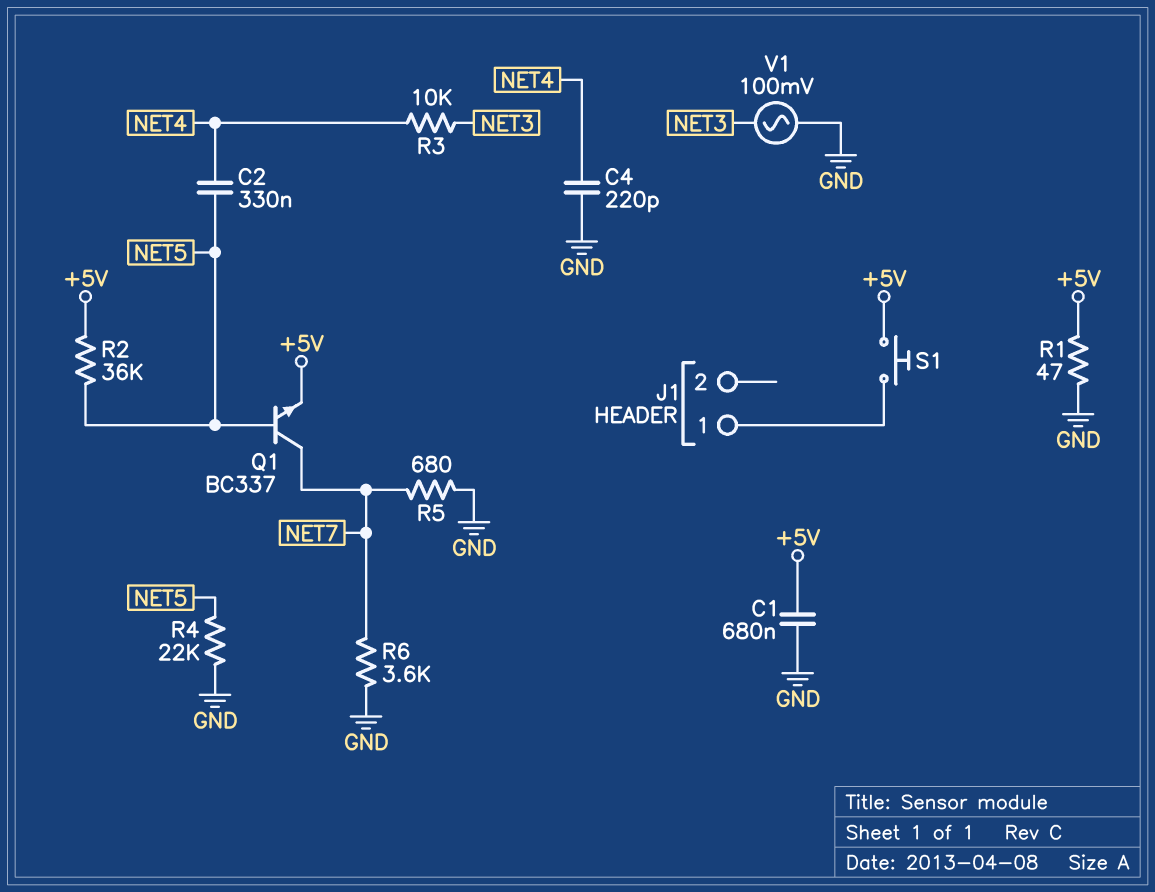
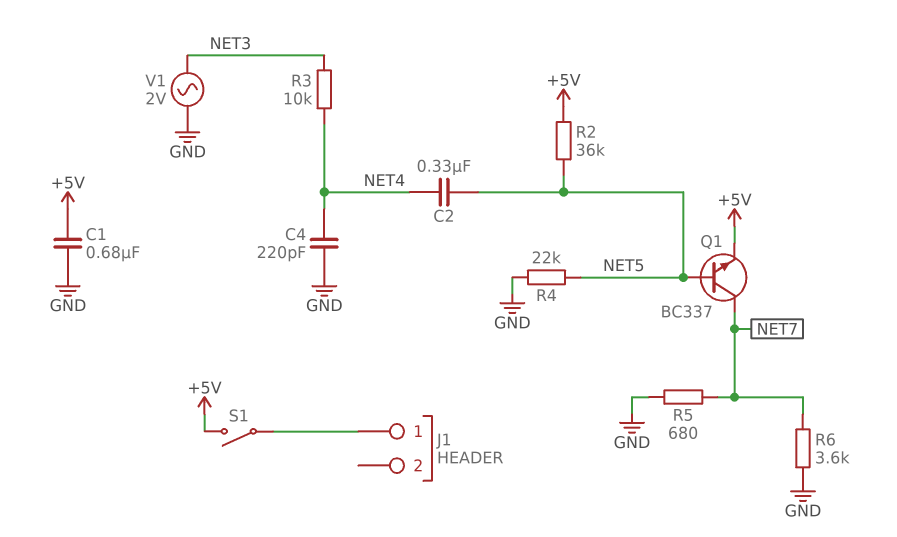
R1: 47 (+5V, GND) -> none
S1: button (+5V, J1/1) -> switch (+5V, J1/1)
V1: AC 100mV (GND, NET3) -> AC 2V (GND, NET3)

